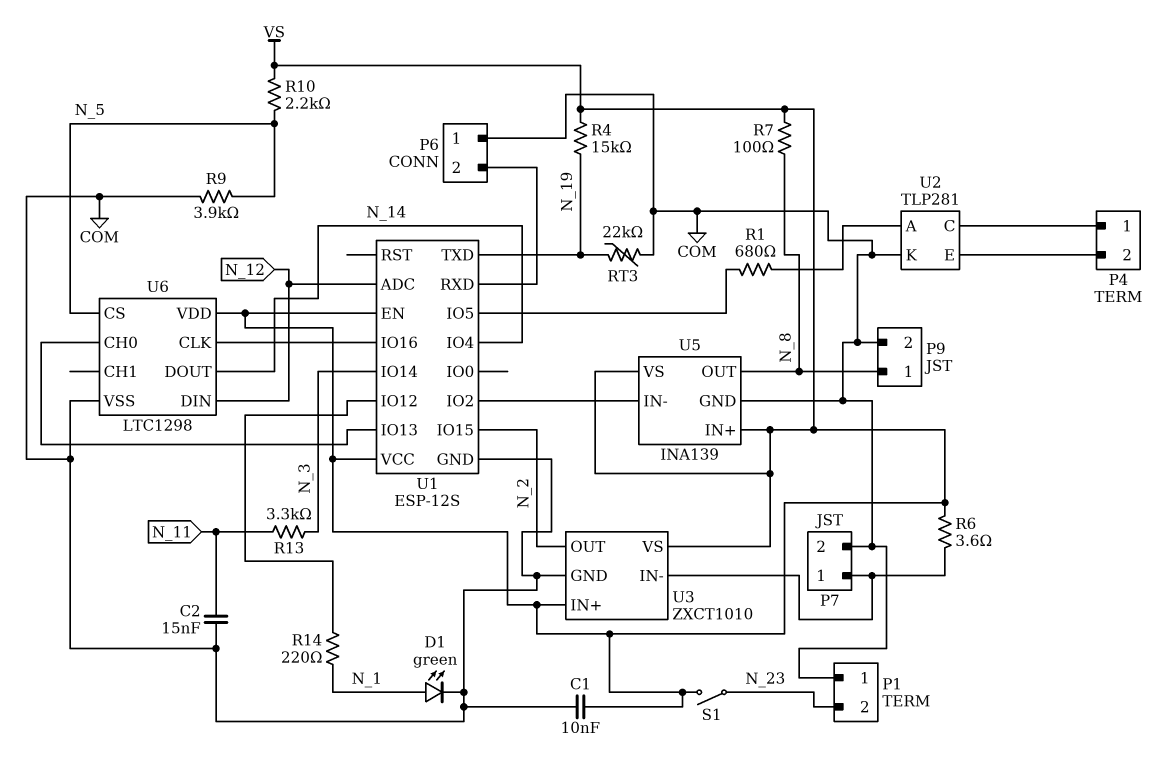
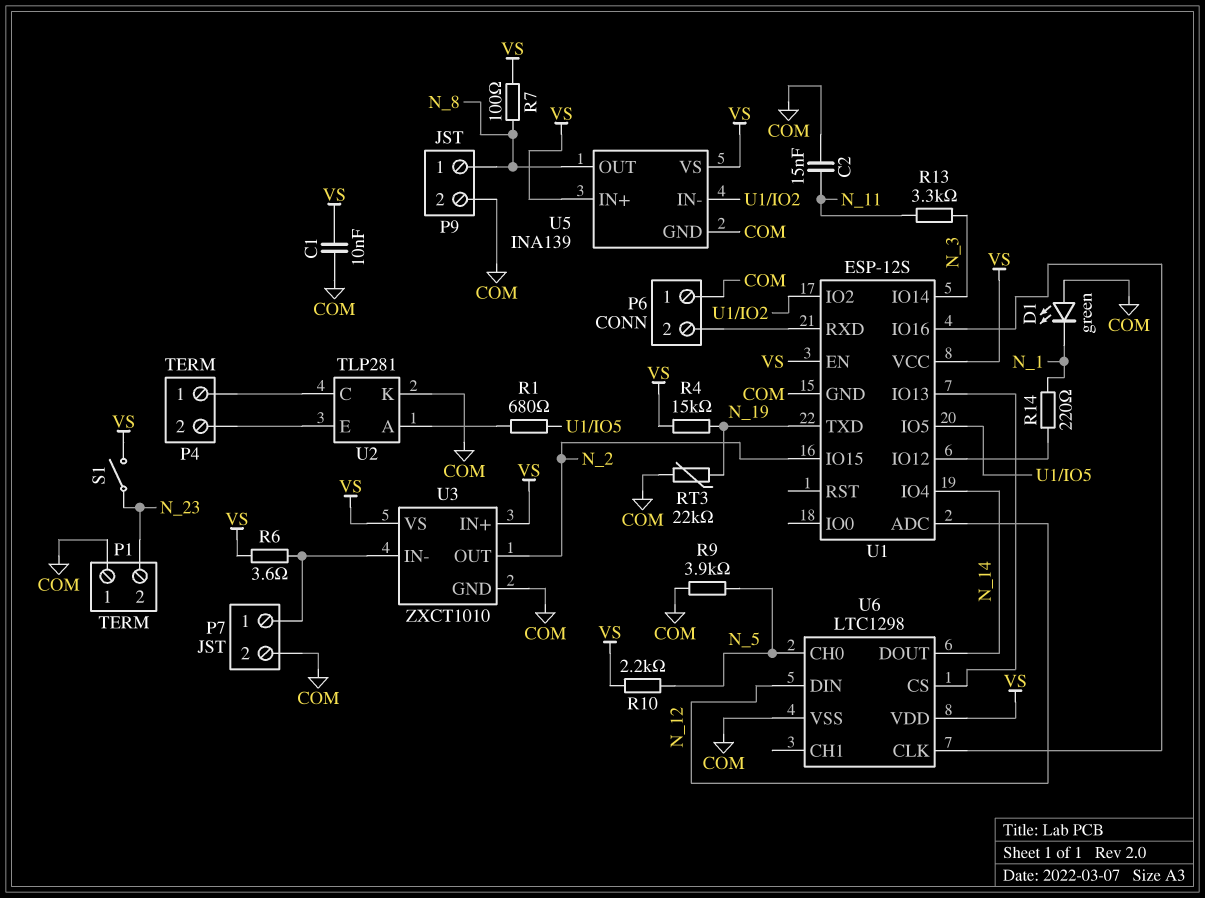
D1: LED green (A N_1, K COM) -> LED green (A COM, K N_1)
U6 pin CH0: U1/IO13 -> N_5
U6 pin CS: N_5 -> U1/IO13

